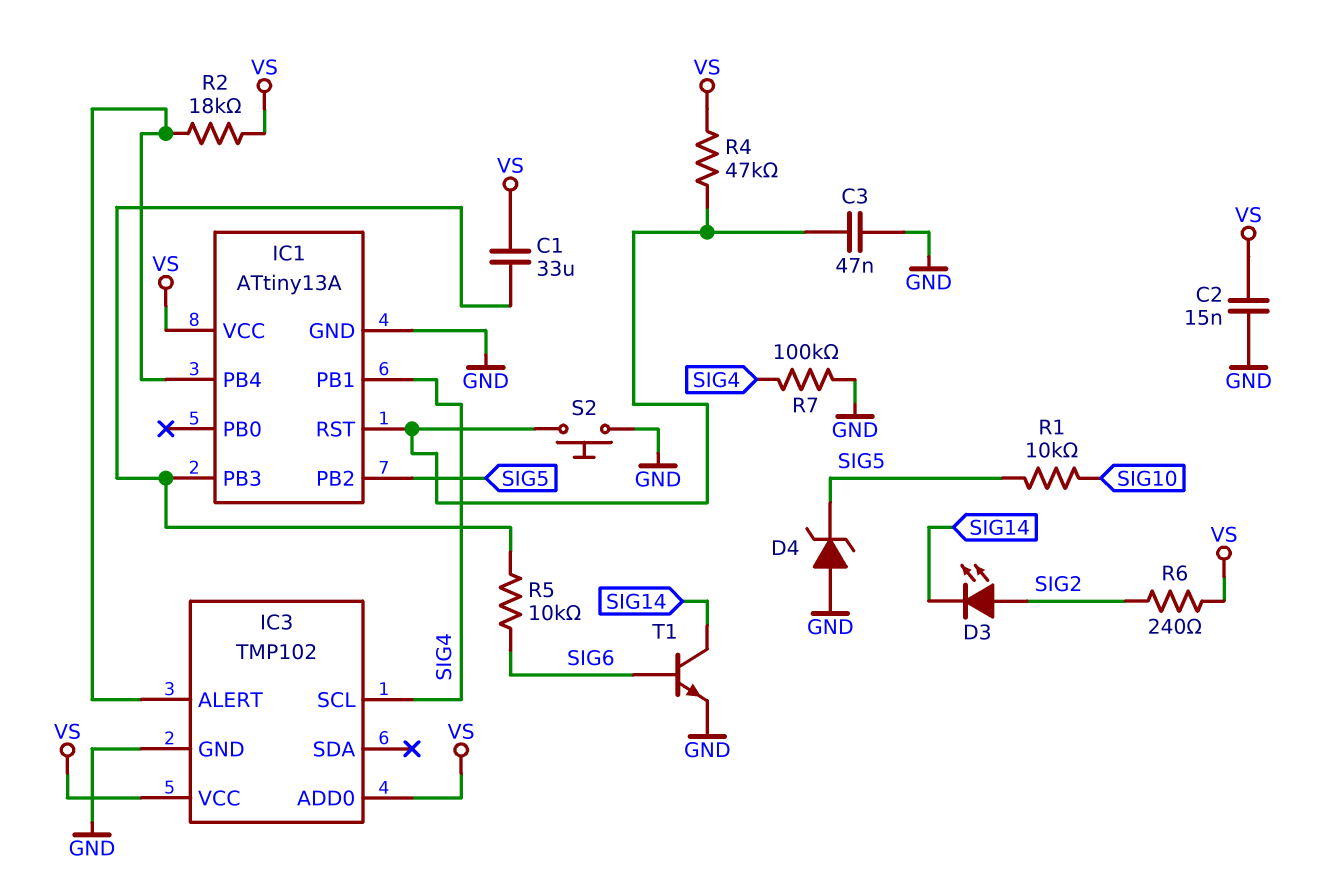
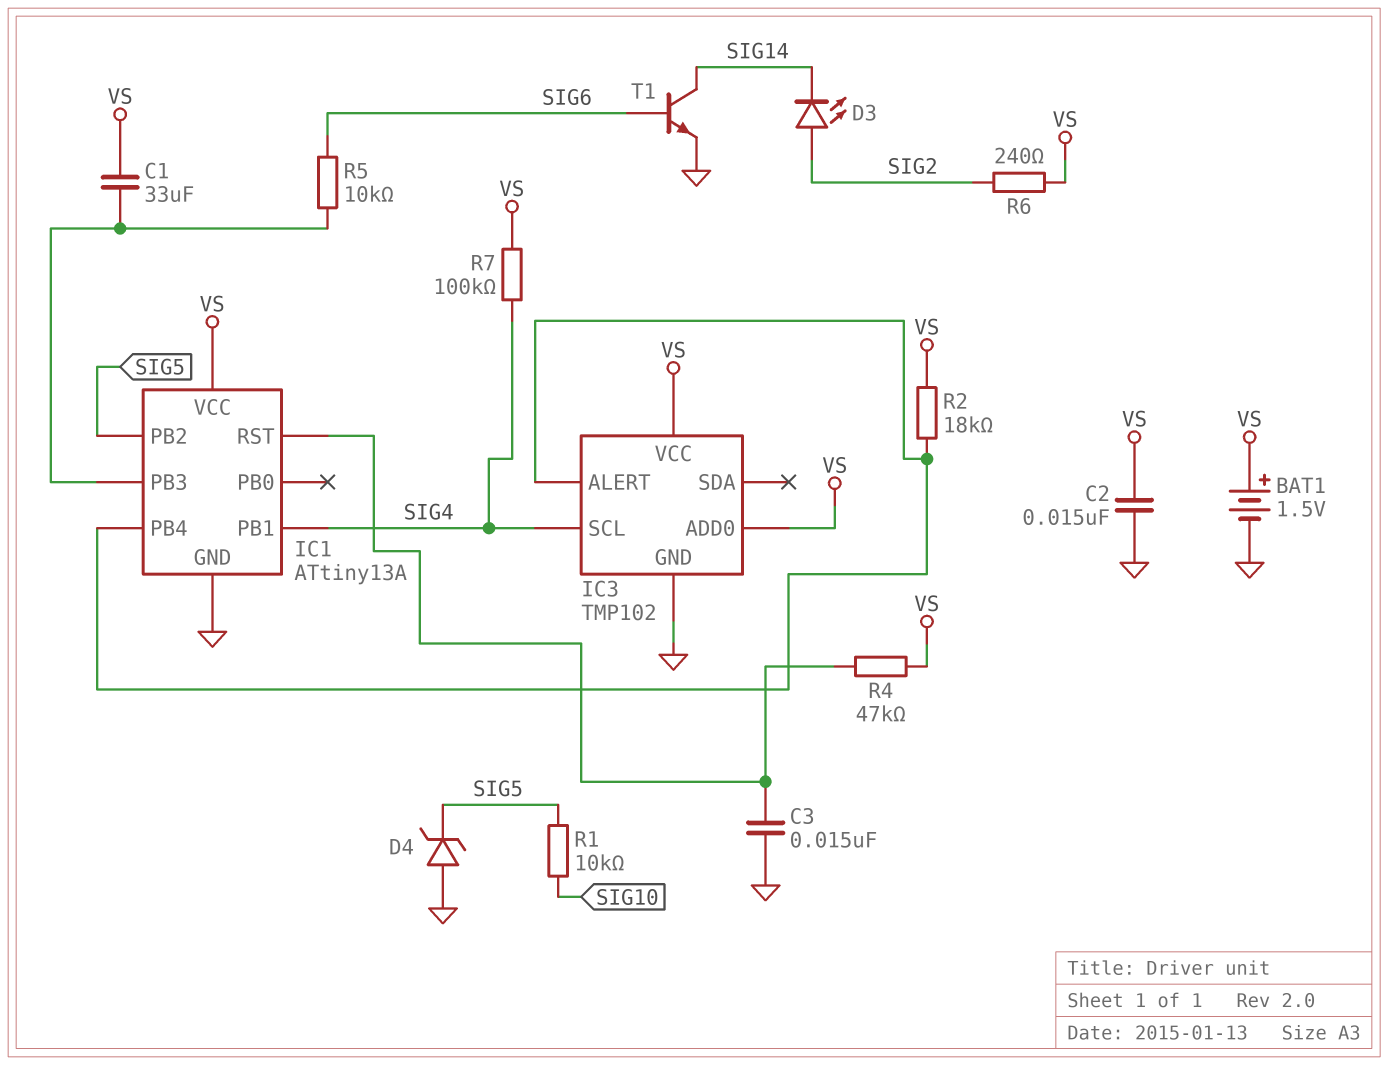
BAT1: none -> 1.5V (plus VS, minus GND)
C3: 47nF (GND, IC1/RST) -> 15nF (GND, IC1/RST)
R7: 100k (GND, SIG4) -> 100k (SIG4, VS)
S2: button (GND, IC1/RST) -> none

